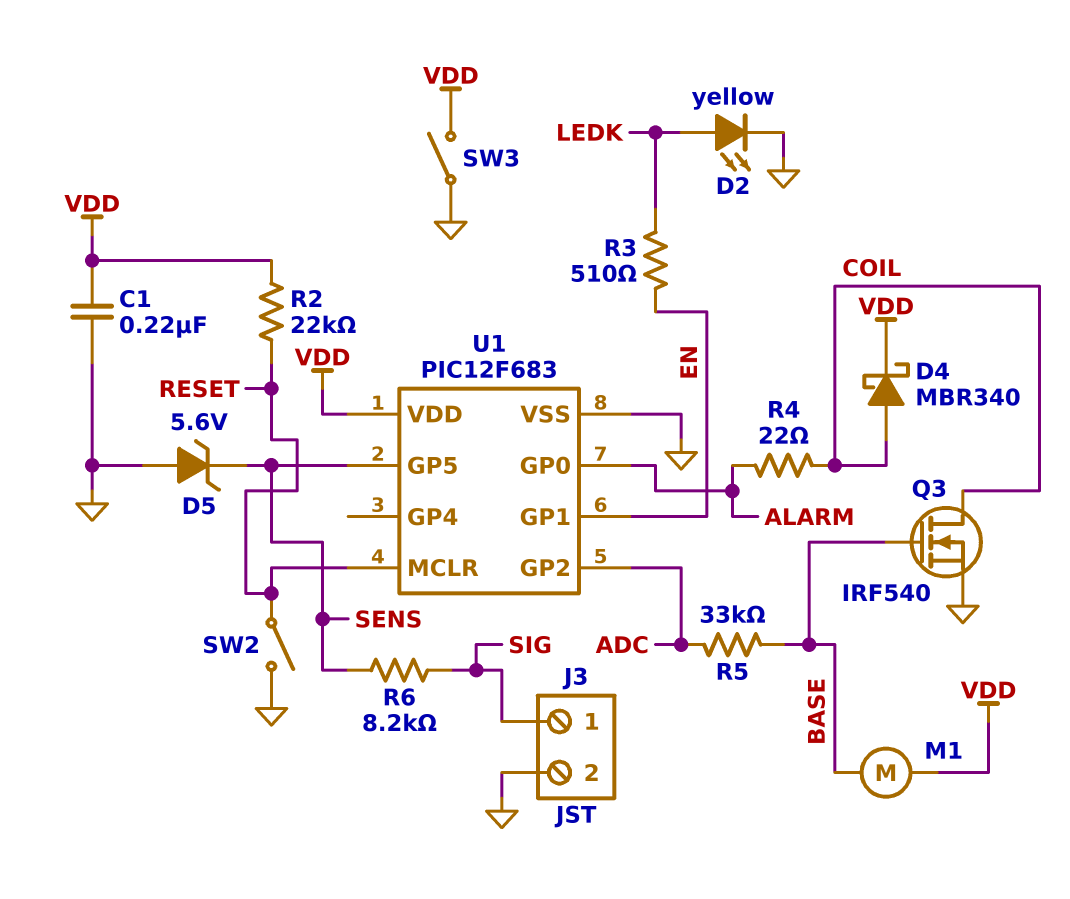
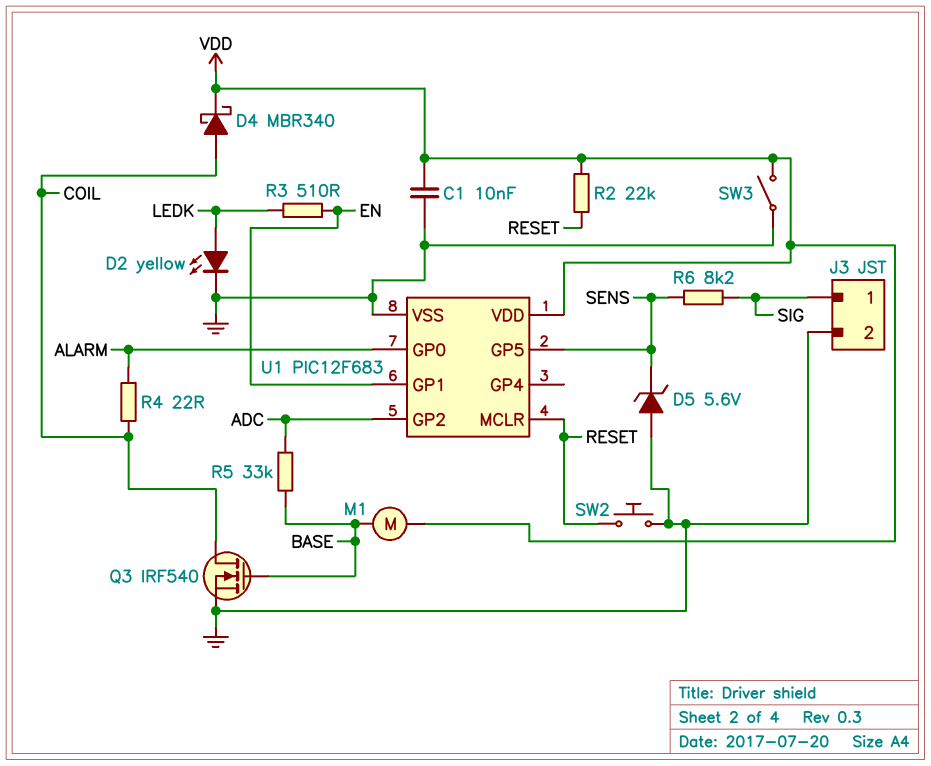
C1: 220nF (GND, VDD) -> 10nF (GND, VDD)
SW2: switch (GND, RESET) -> button (GND, RESET)

